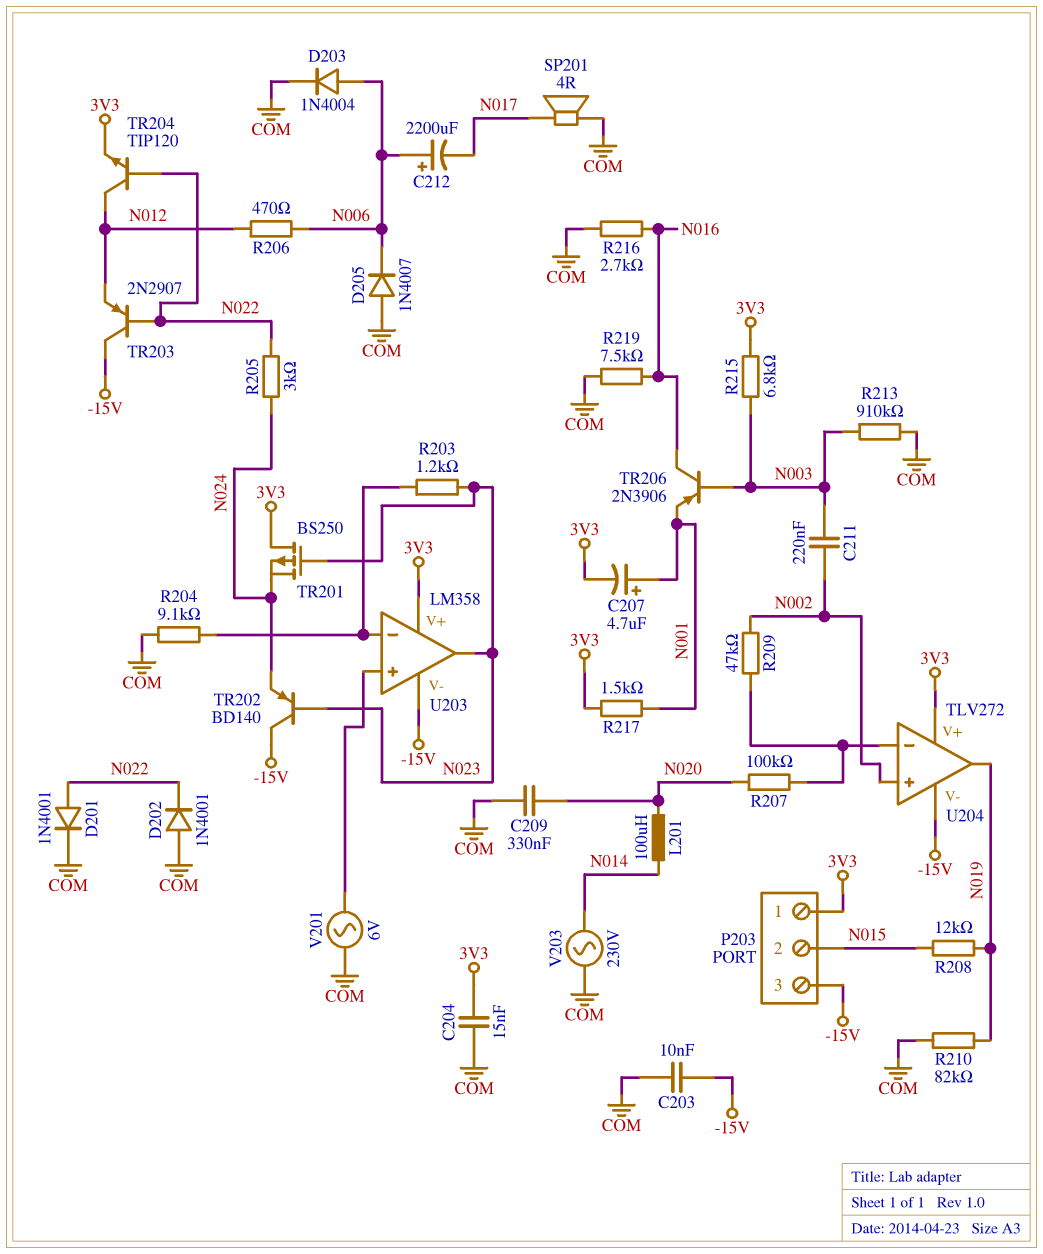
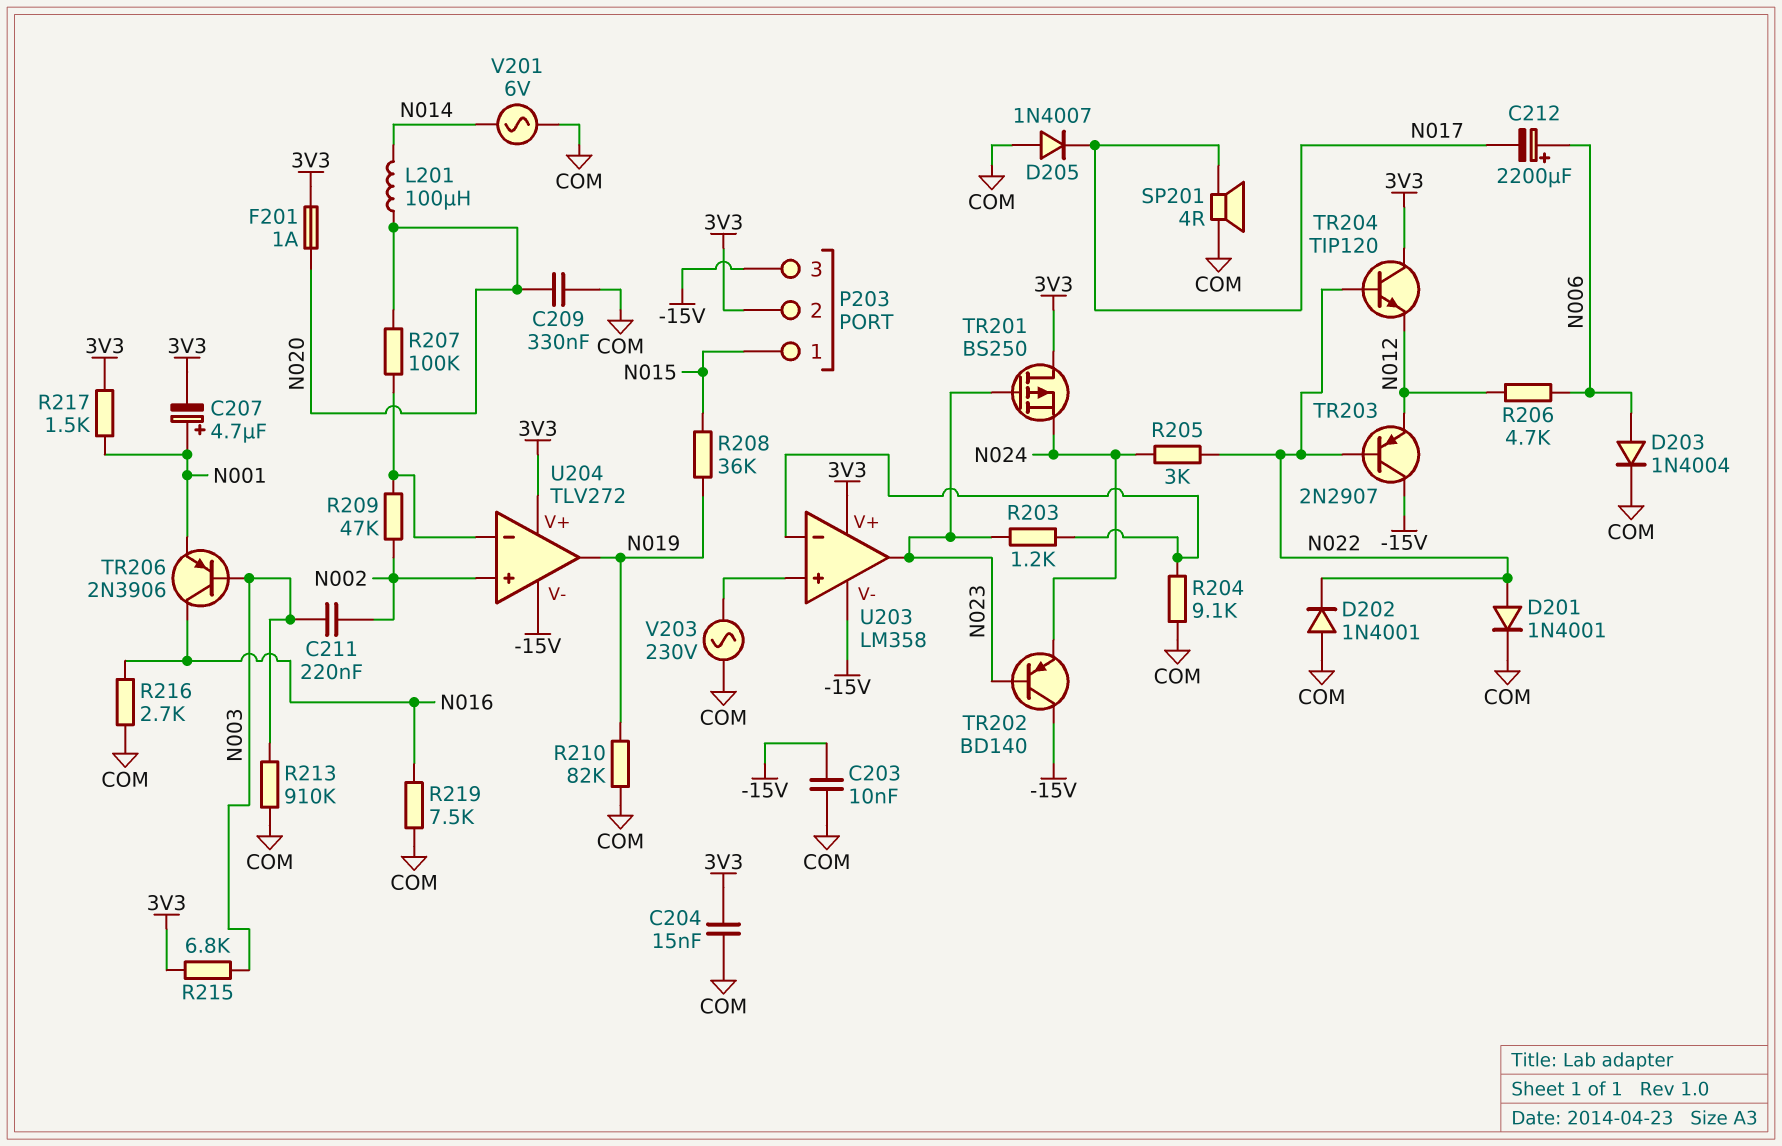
D205: diode 1N4007 (A COM, K N006) -> diode 1N4007 (A COM, K N017)
F201: none -> 1A (3V3, N020)
P203 pin 1: 3V3 -> N015
P203 pin 2: N015 -> 3V3
R206: 470 (N006, N012) -> 4.7k (N006, N012)
R208: 12k (N015, N019) -> 36k (N015, N019)
TR204: NPN TIP120 (B N022, C N012, E 3V3) -> NPN TIP120 (B N022, C 3V3, E N012)
V201: AC 6V (COM, U203/in+) -> AC 6V (COM, N014)
V203: AC 230V (COM, N014) -> AC 230V (COM, U203/in+)

